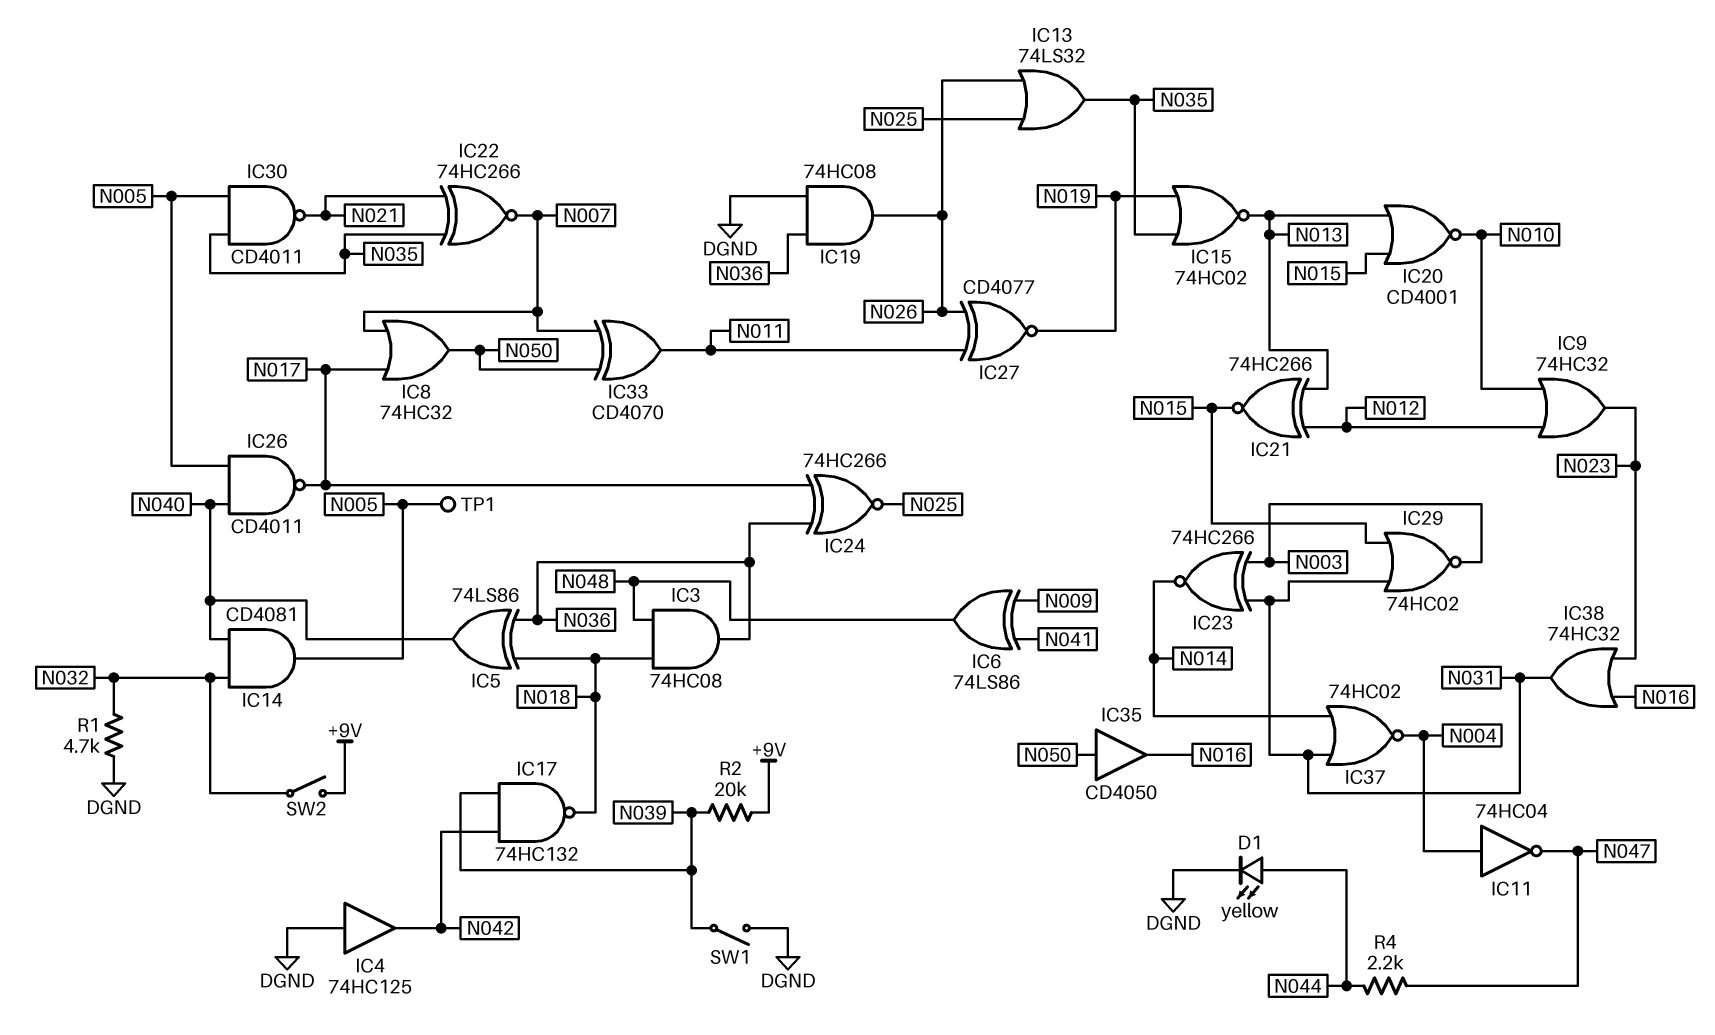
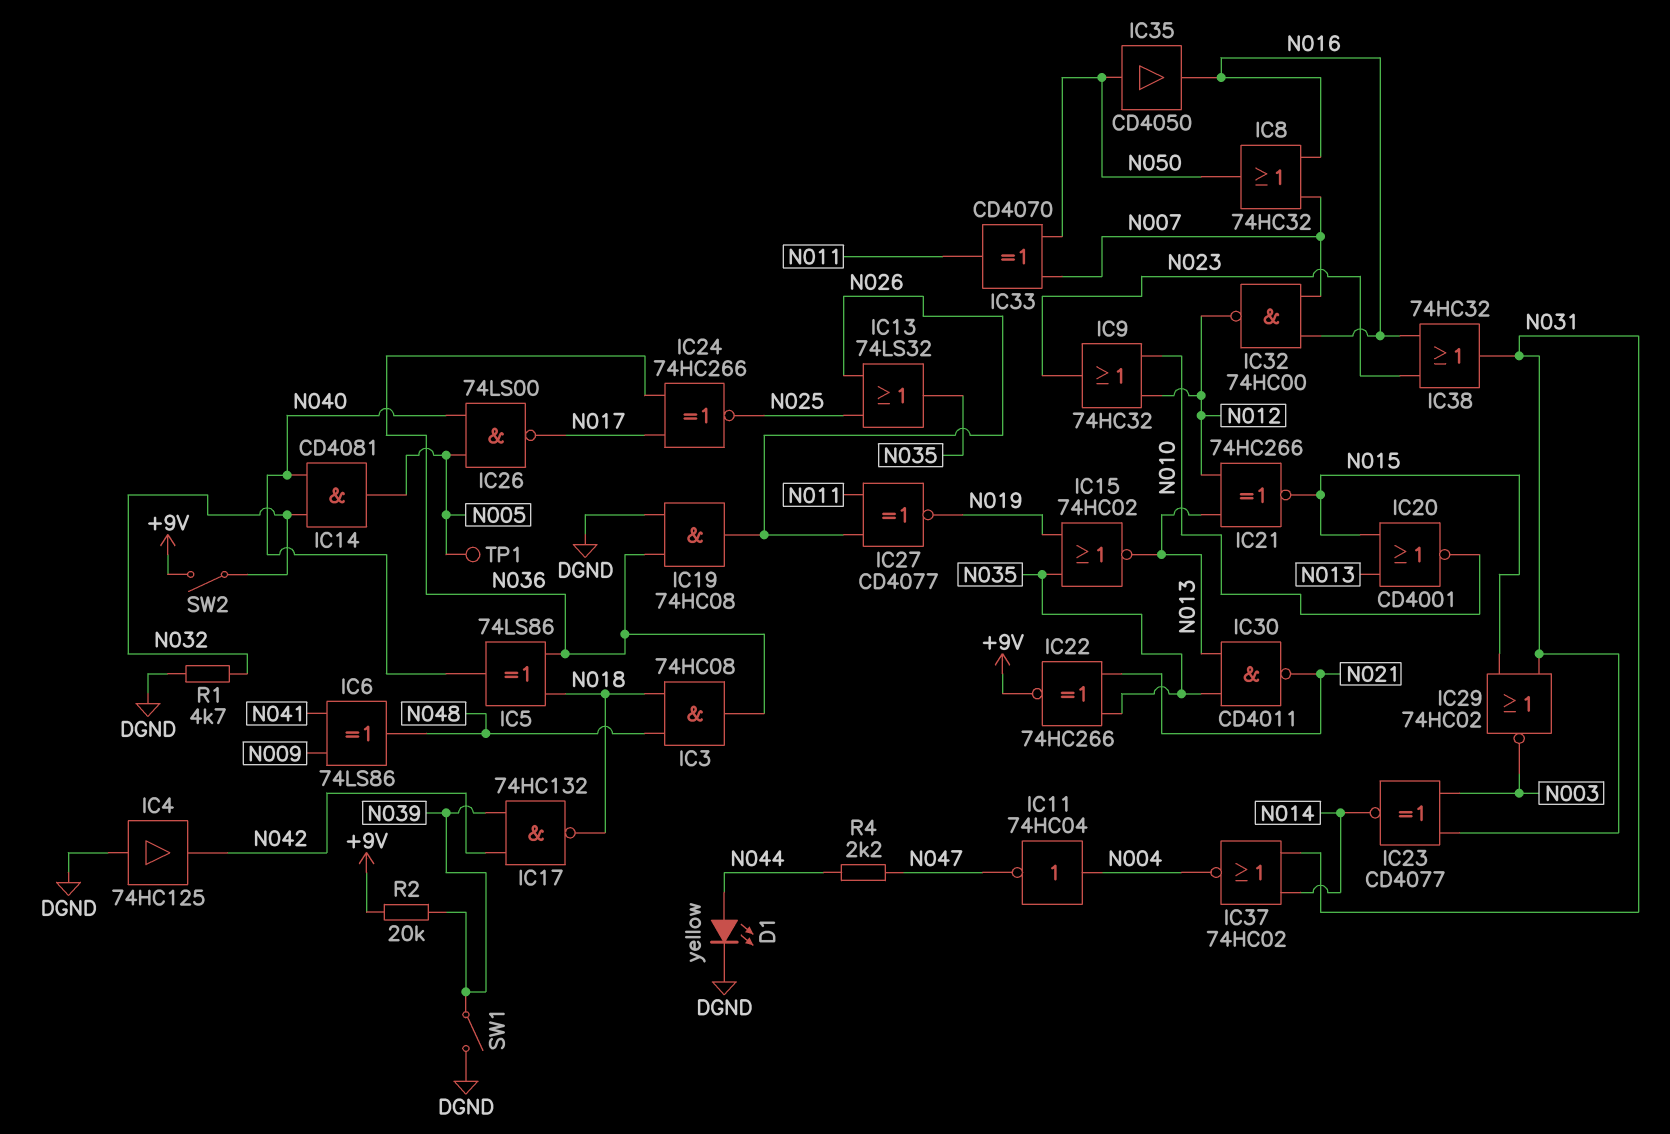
IC8: OR 74HC32 (in N007, in N017, out N050) -> OR 74HC32 (in N007, in N016, out N050)
IC22: XNOR 74HC266 (in N021, in N035, out N007) -> XNOR 74HC266 (in N021, in N035, out +9V)
IC23: XNOR 74HC266 (in N003, in N031, out N014) -> XNOR CD4077 (in N003, in N031, out N014)
IC26: NAND CD4011 (in N005, in N040, out N017) -> NAND 74LS00 (in N005, in N040, out N017)
IC30: NAND CD4011 (in N005, in N035, out N021) -> NAND CD4011 (in N013, in N035, out N021)
IC32: none -> NAND 74HC00 (in N007, in N016, out N012)

